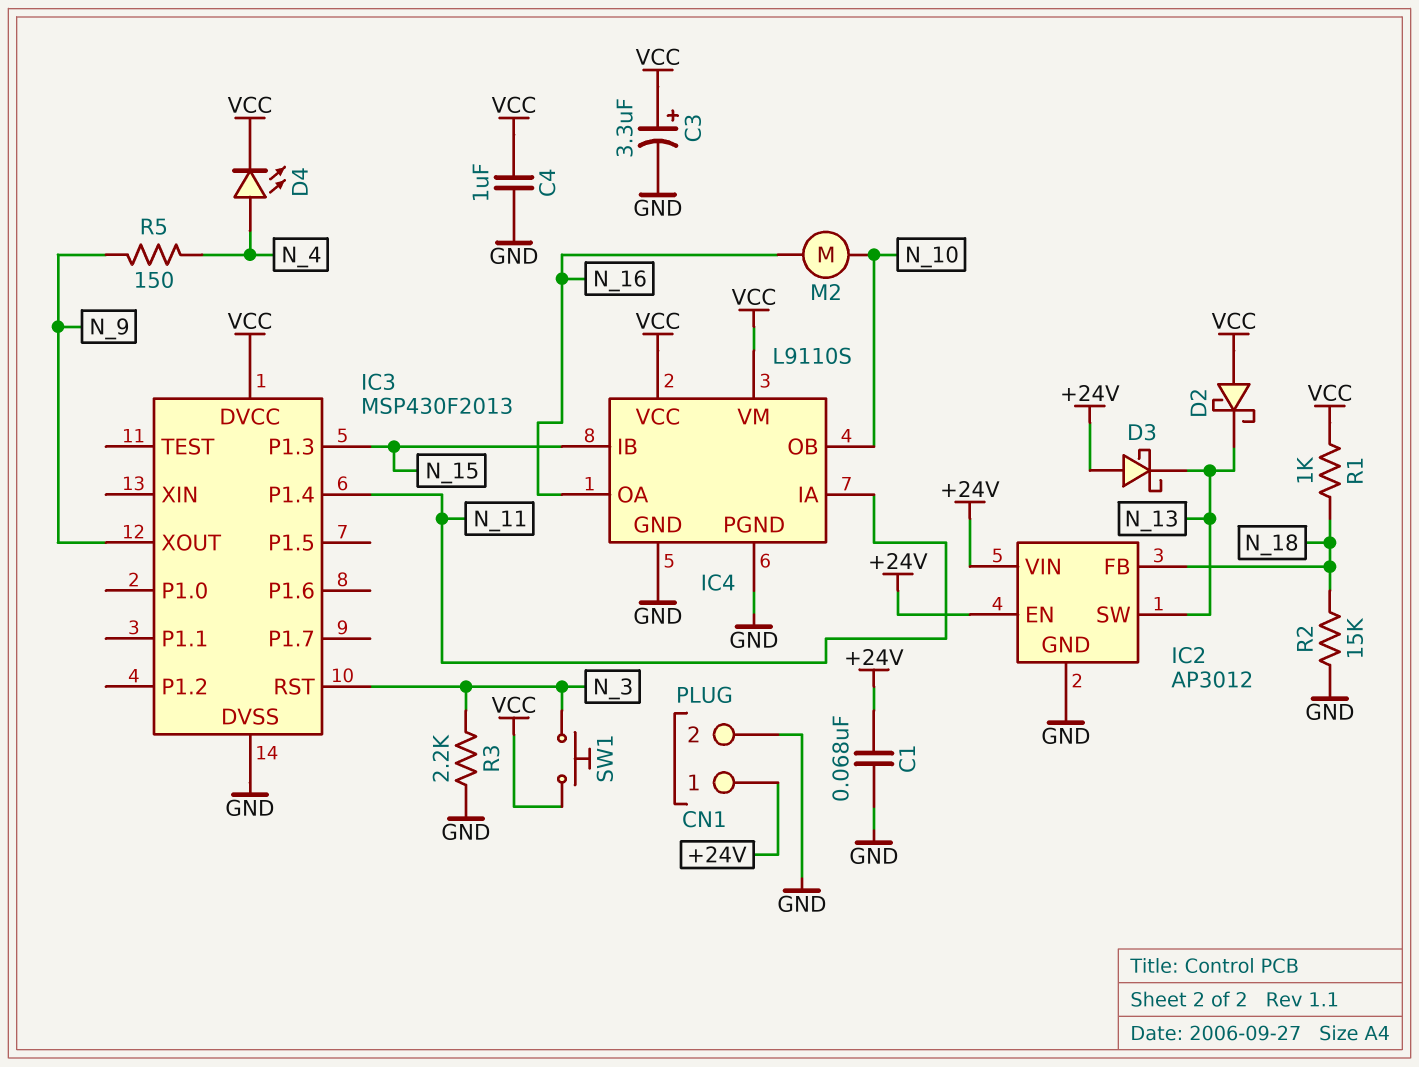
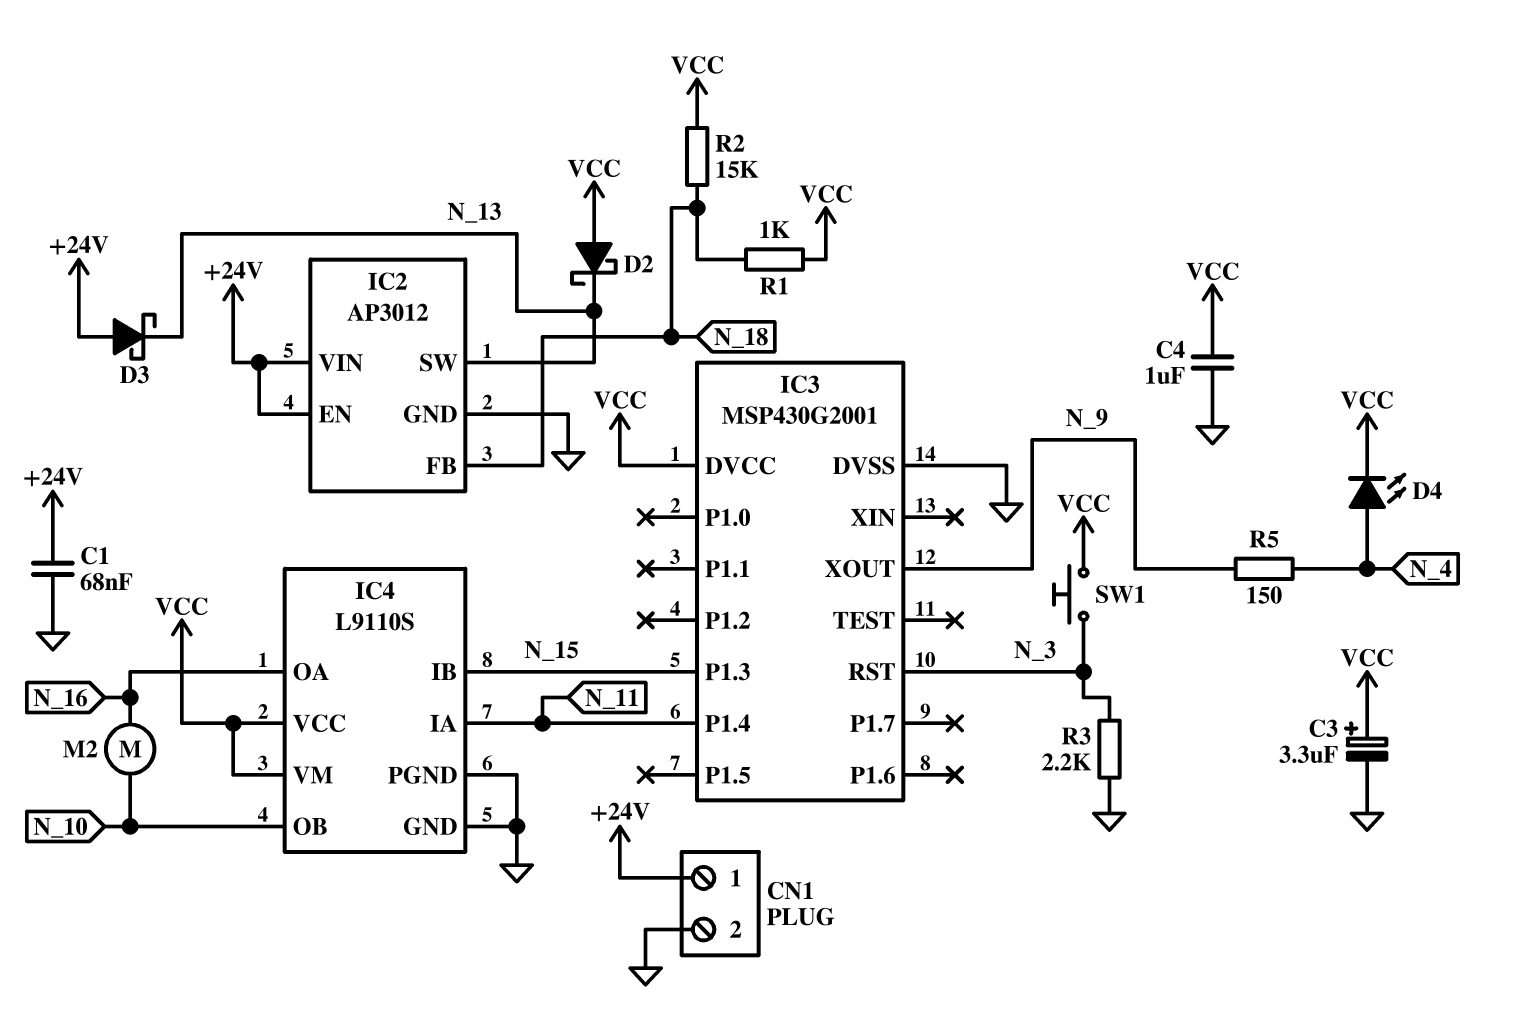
IC3: MSP430F2013 -> MSP430G2001
R2: 15k (GND, N_18) -> 15k (N_18, VCC)

